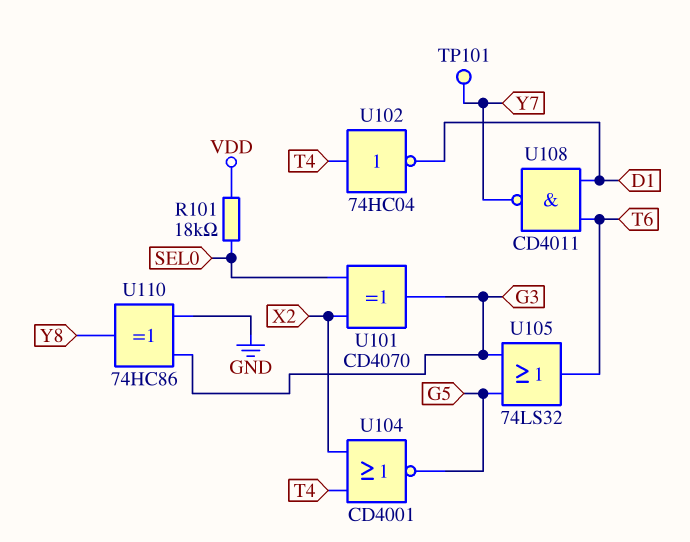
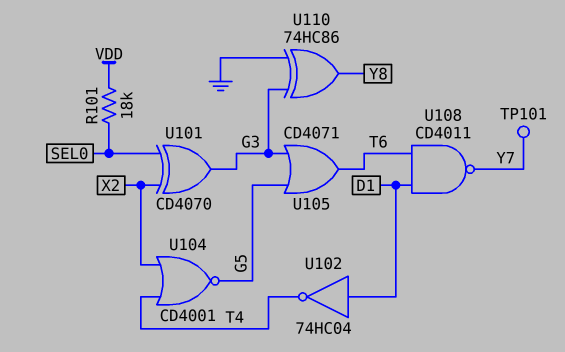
U102: NOT 74HC04 (in T4, out D1) -> NOT 74HC04 (in D1, out T4)
U105: OR 74LS32 (in G3, in G5, out T6) -> OR CD4071 (in G3, in G5, out T6)

